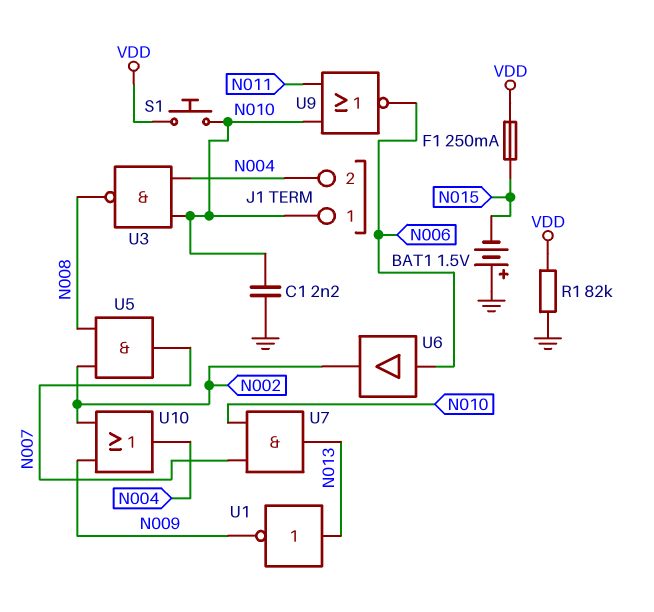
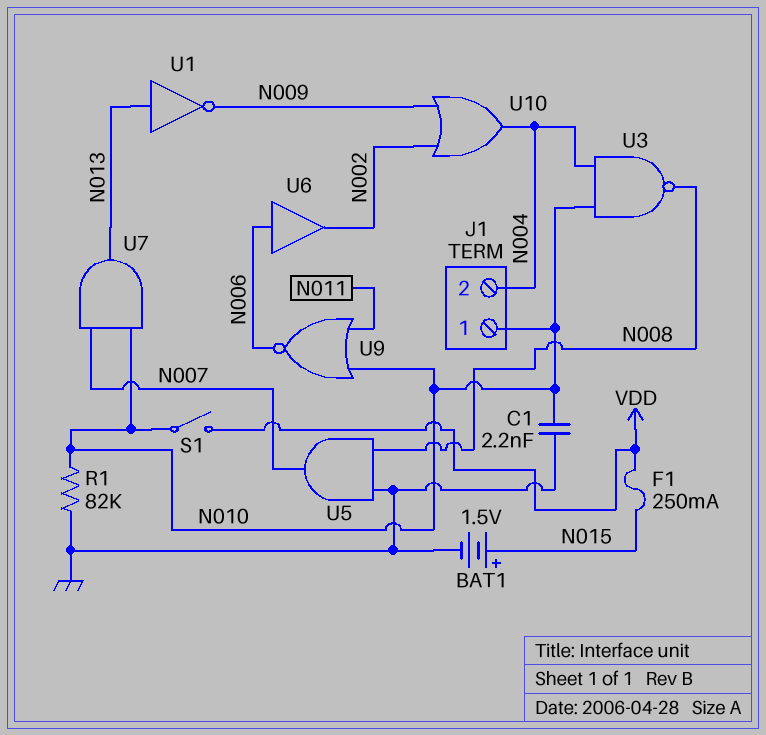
BAT1: 1.5V (plus GND, minus N015) -> 1.5V (plus N015, minus GND)
R1: 82k (GND, VDD) -> 82k (GND, N010)
S1: button (N010, VDD) -> switch (N010, VDD)
U5: AND (in N002, in N008, out N007) -> AND (in GND, in N008, out N007)

